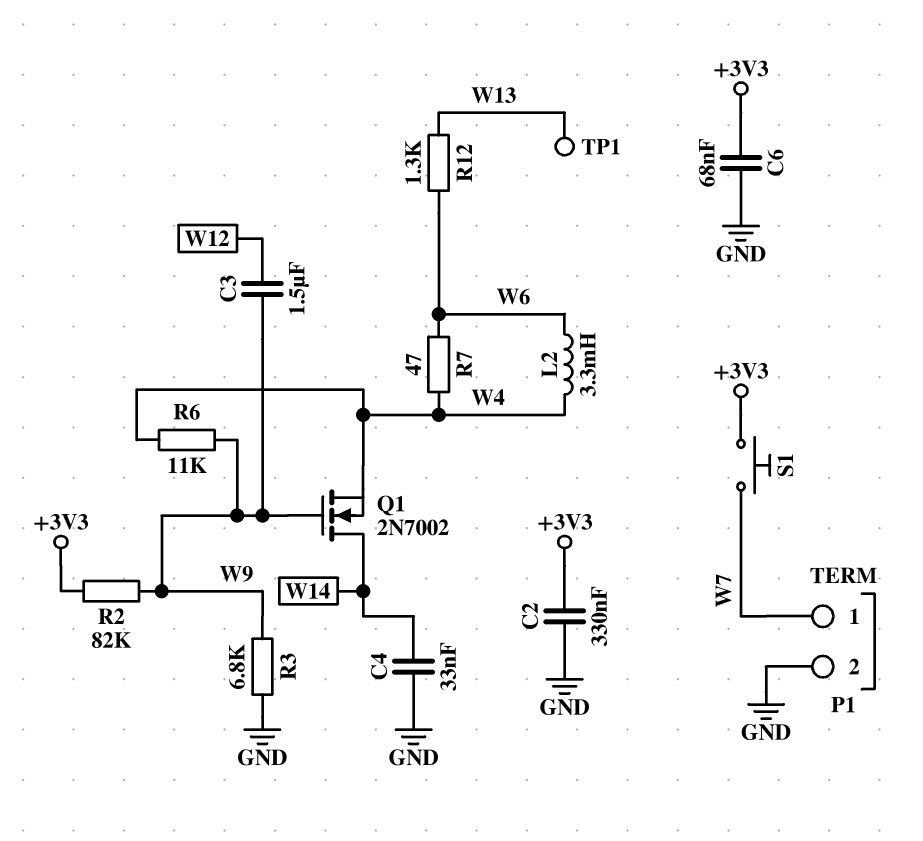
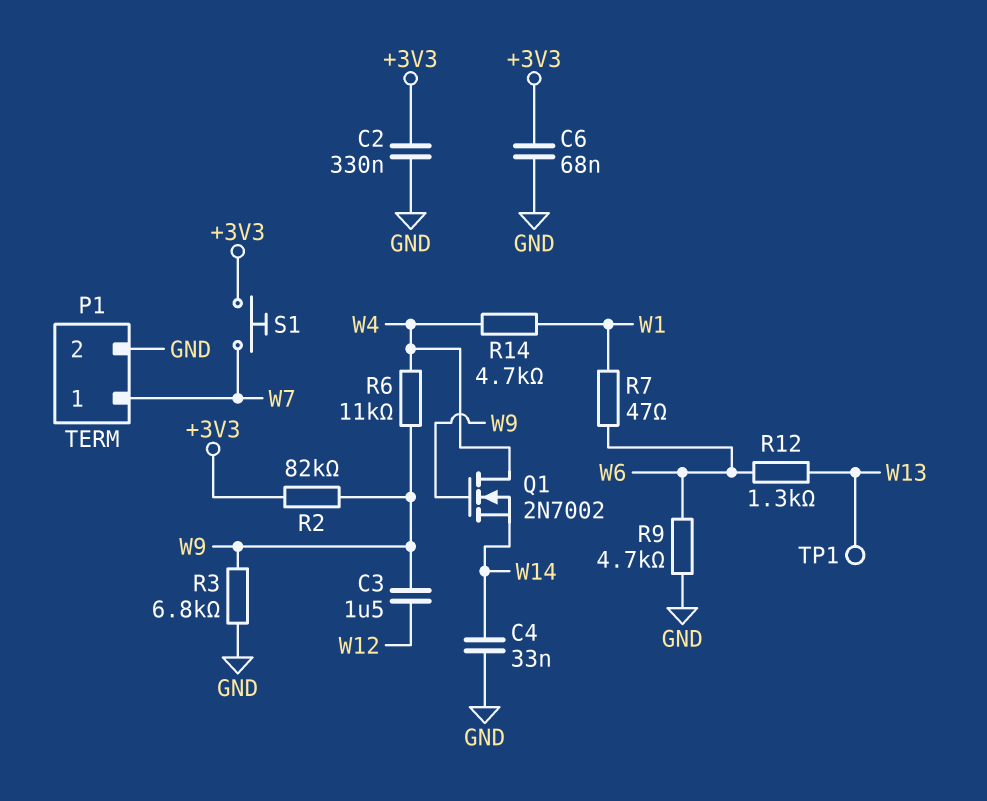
L2: 3.3mH (W4, W6) -> none
Q1: NMOS 2N7002 (G W9, D W14, S W4) -> NMOS 2N7002 (G W9, D W4, S W14)
R7: 47 (W4, W6) -> 47 (W1, W6)
R9: none -> 4.7k (GND, W6)
R14: none -> 4.7k (W1, W4)

